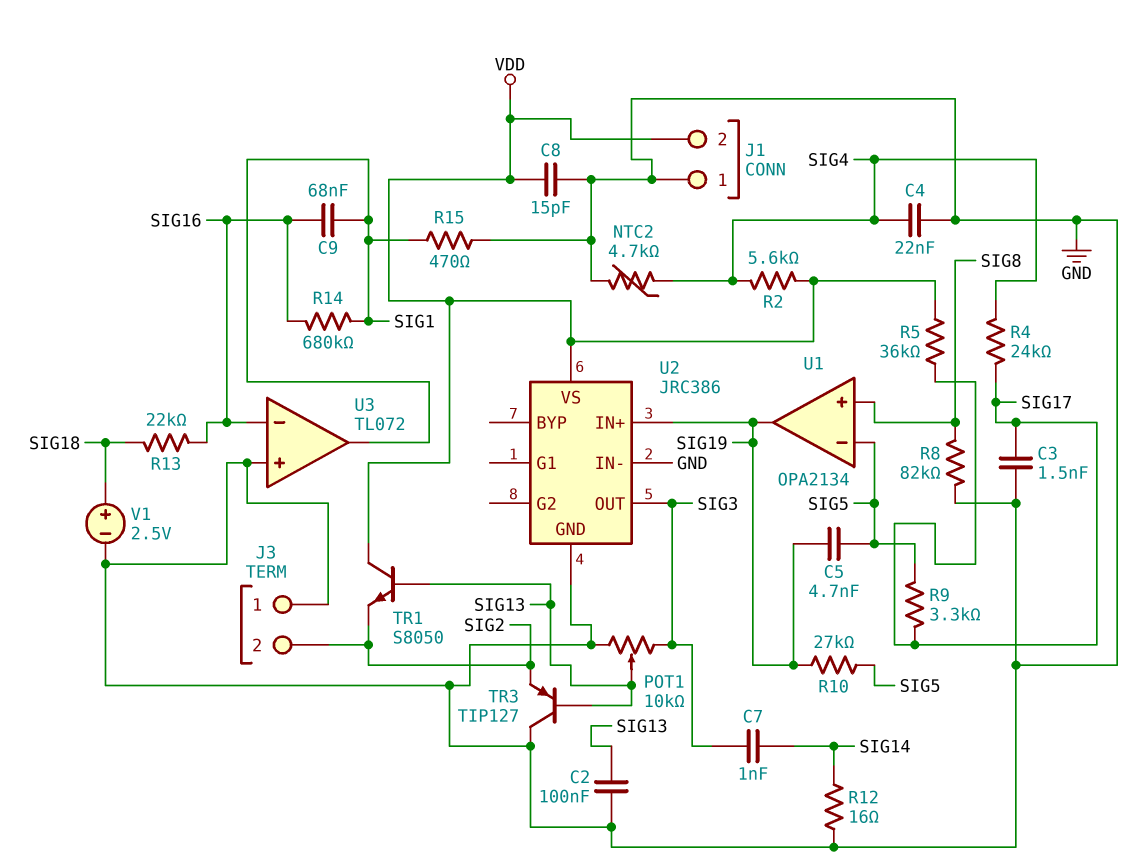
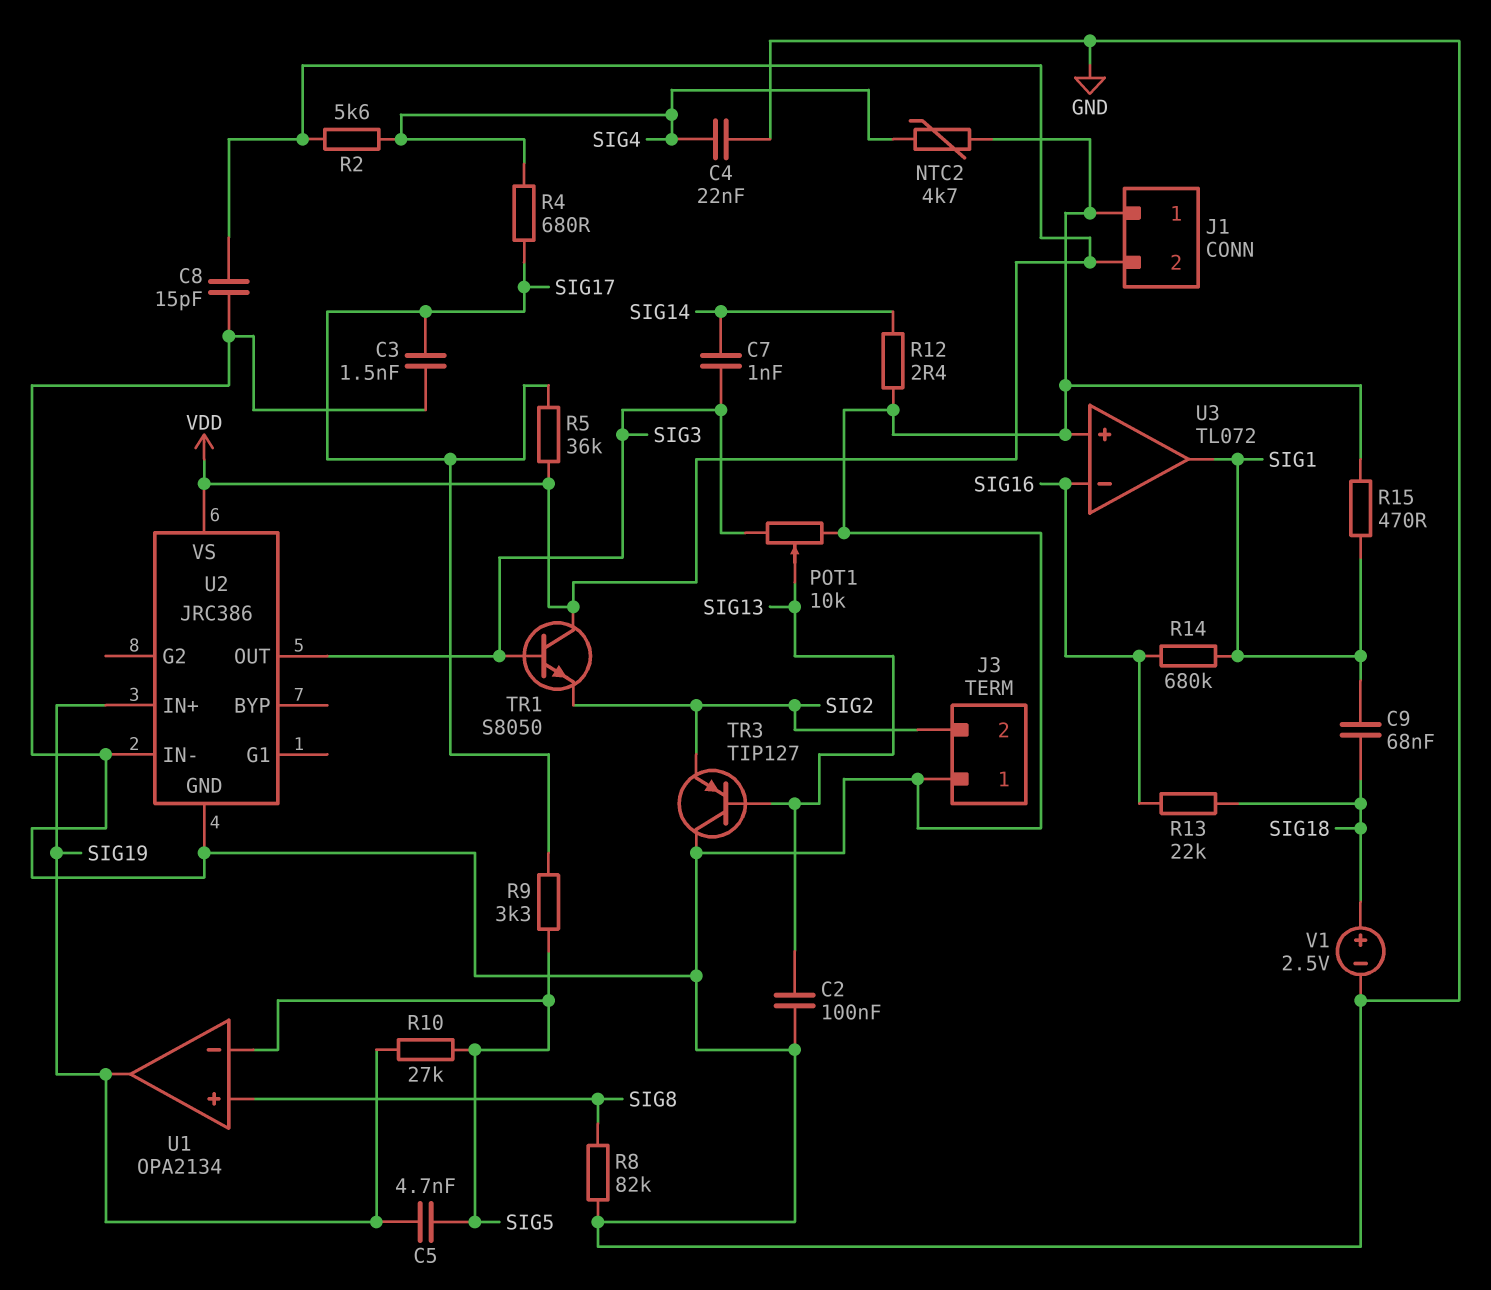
C9: 68nF (SIG1, SIG16) -> 68nF (SIG1, SIG18)
R4: 24k (SIG4, SIG17) -> 680 (SIG4, SIG17)
R12: 16 (GND, SIG14) -> 2.4 (GND, SIG14)
TR1: NPN S8050 (B SIG13, C VDD, E SIG2) -> NPN S8050 (B SIG3, C VDD, E SIG2)

